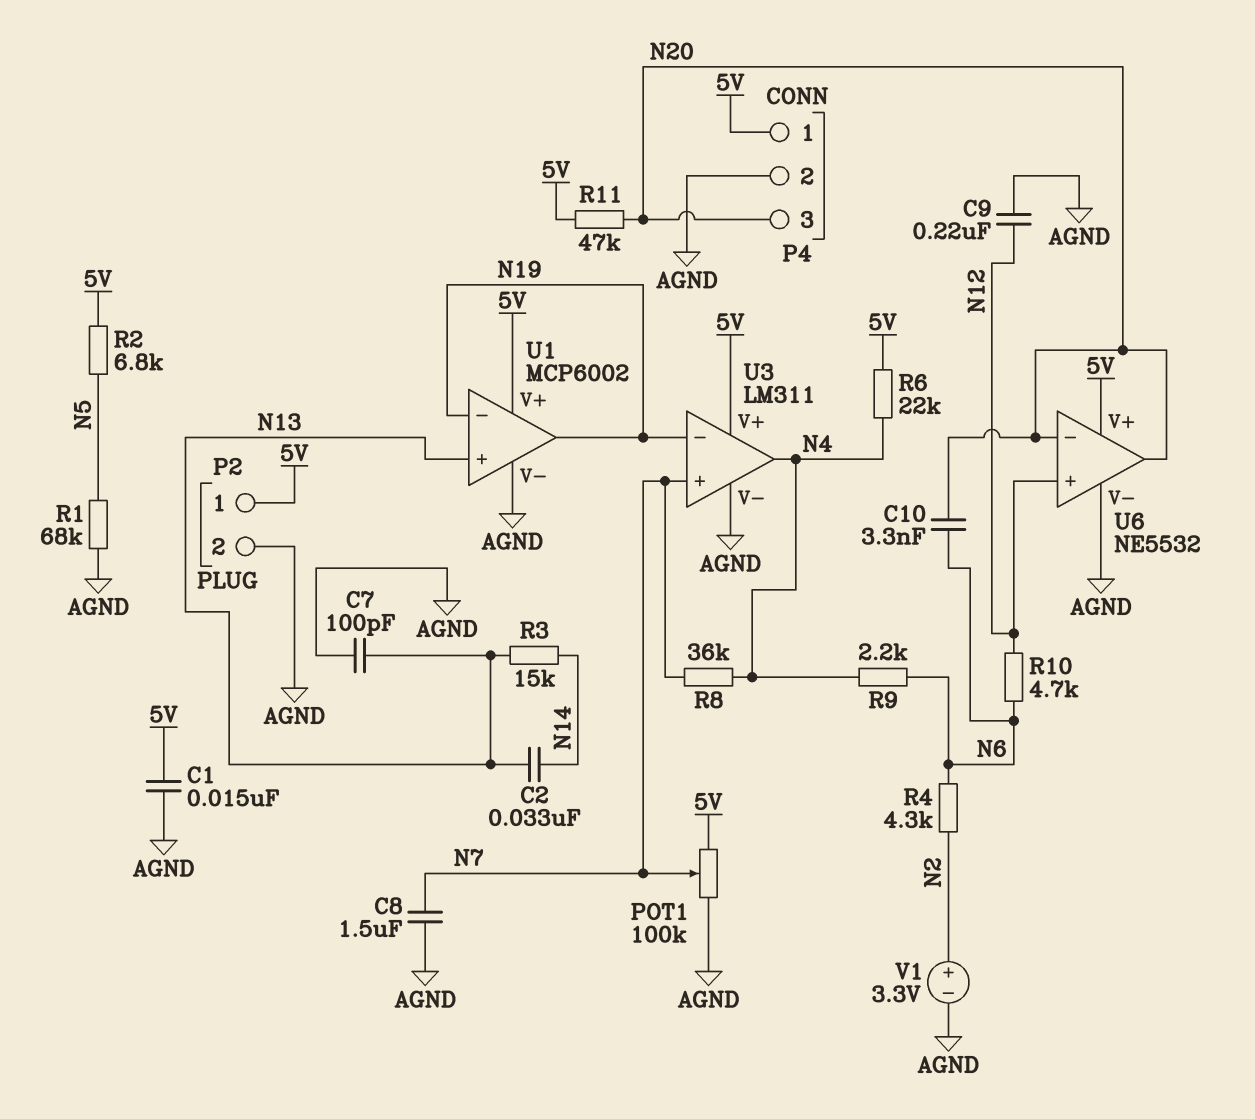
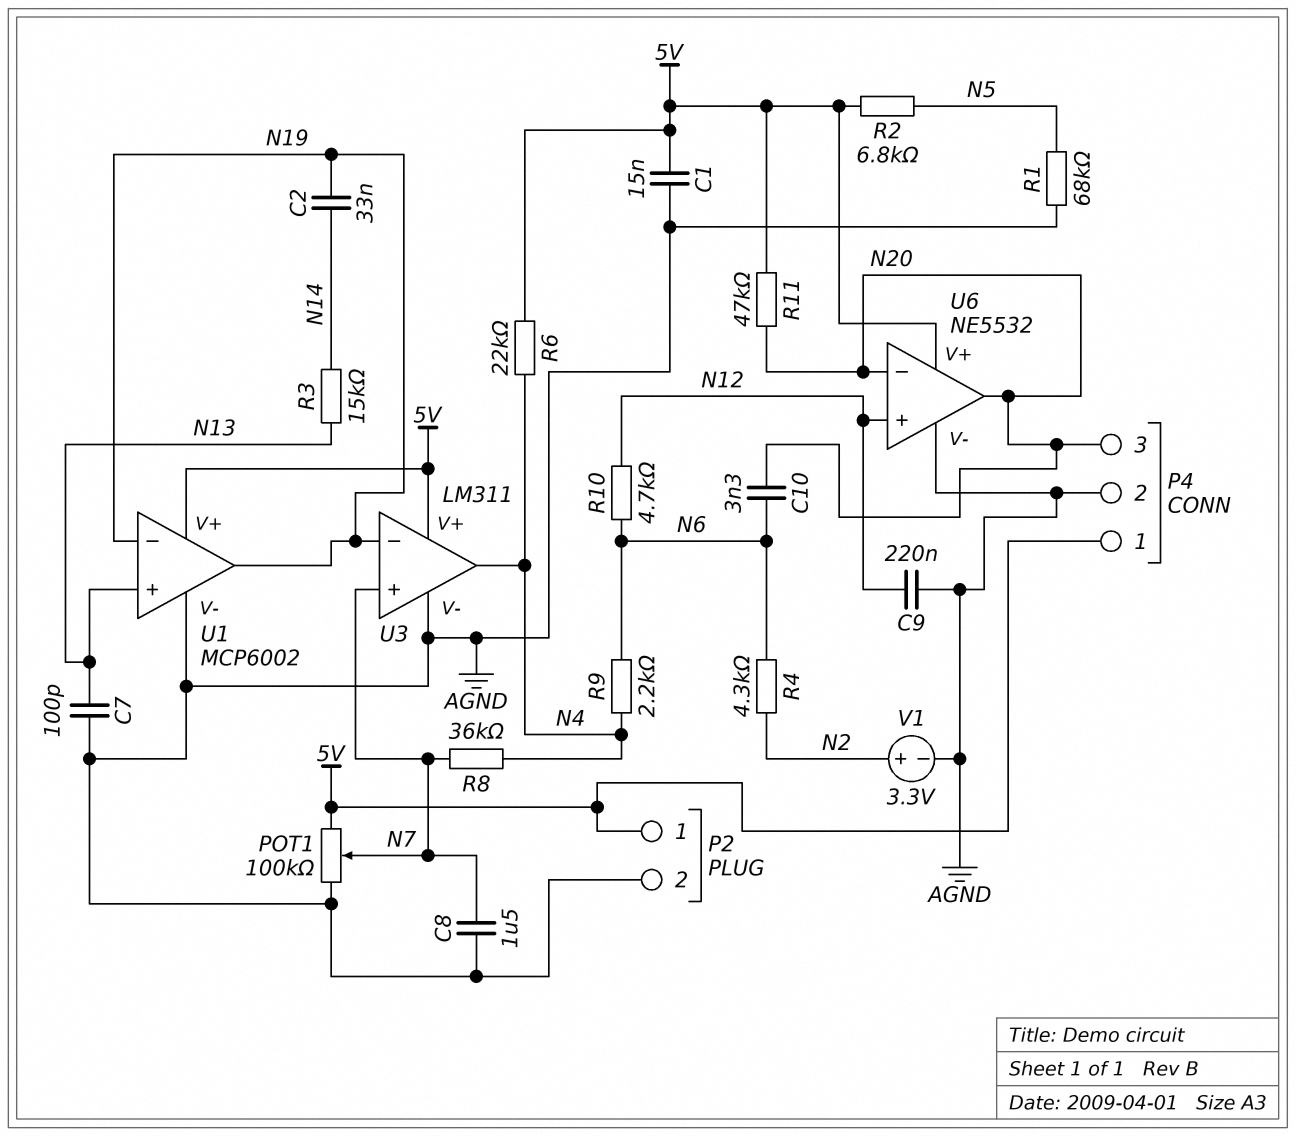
C2: 33nF (N13, N14) -> 33nF (N14, N19)

